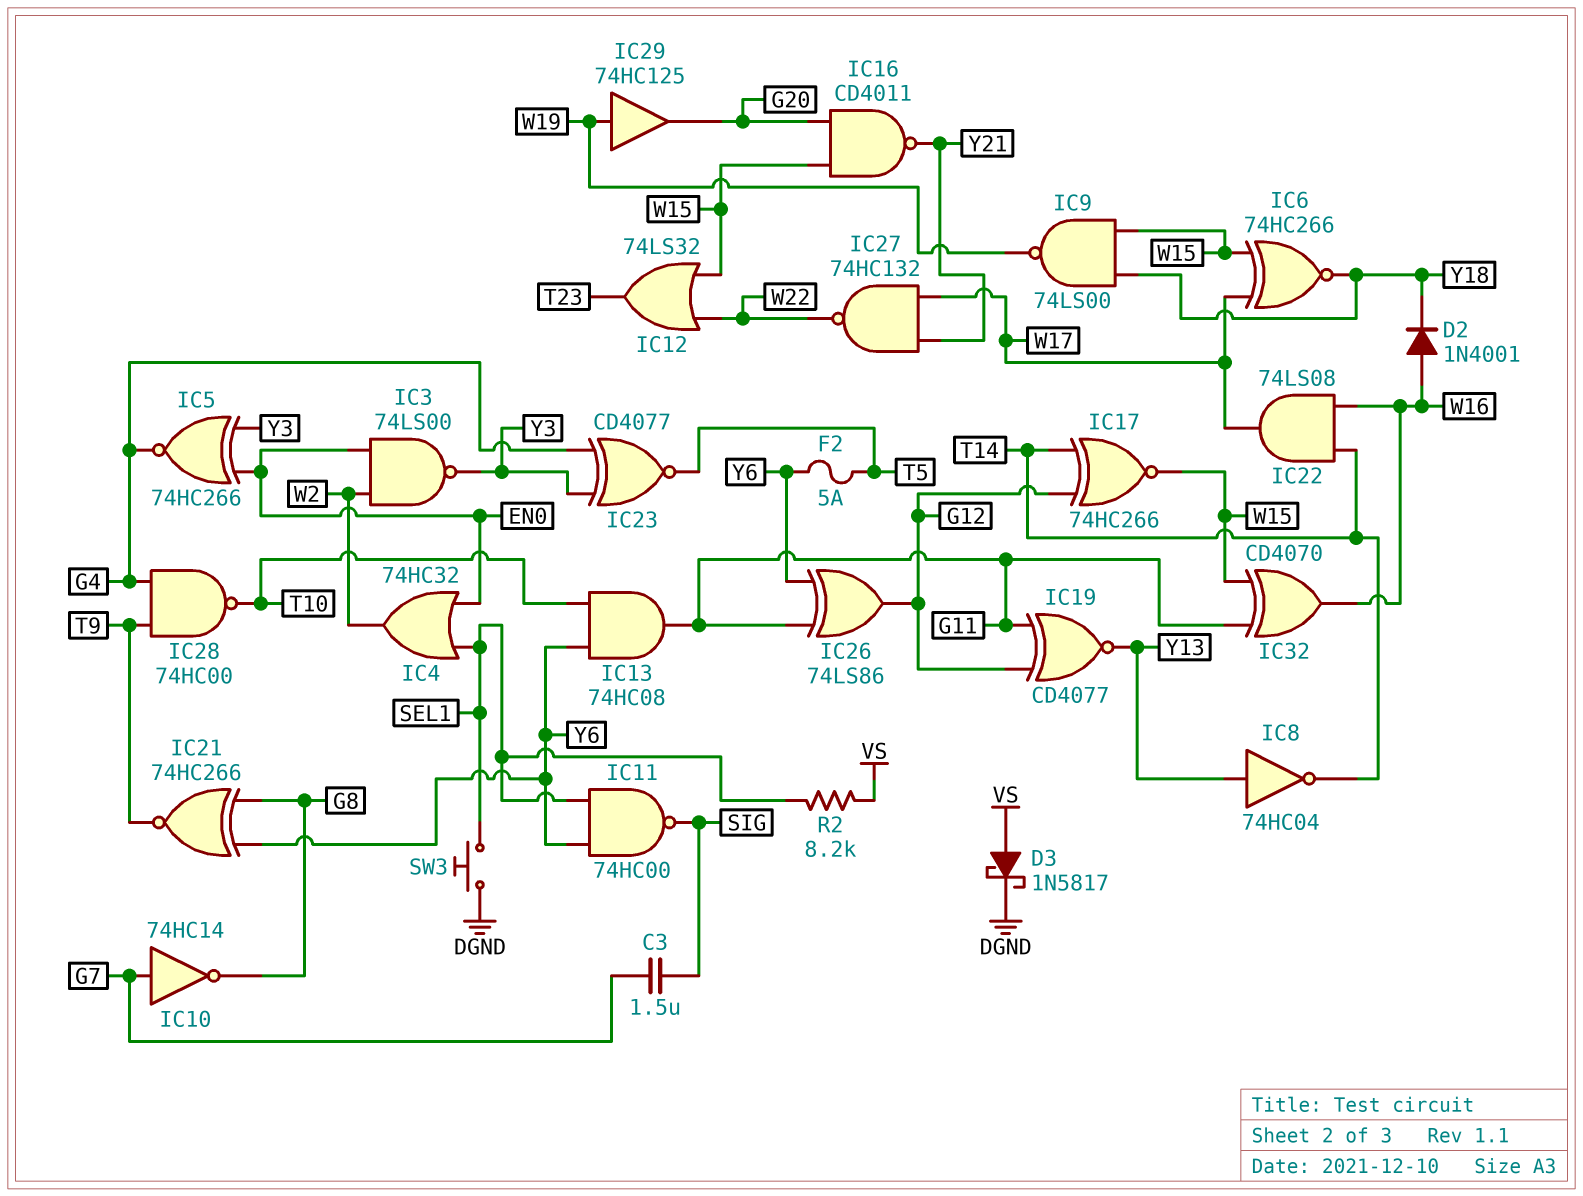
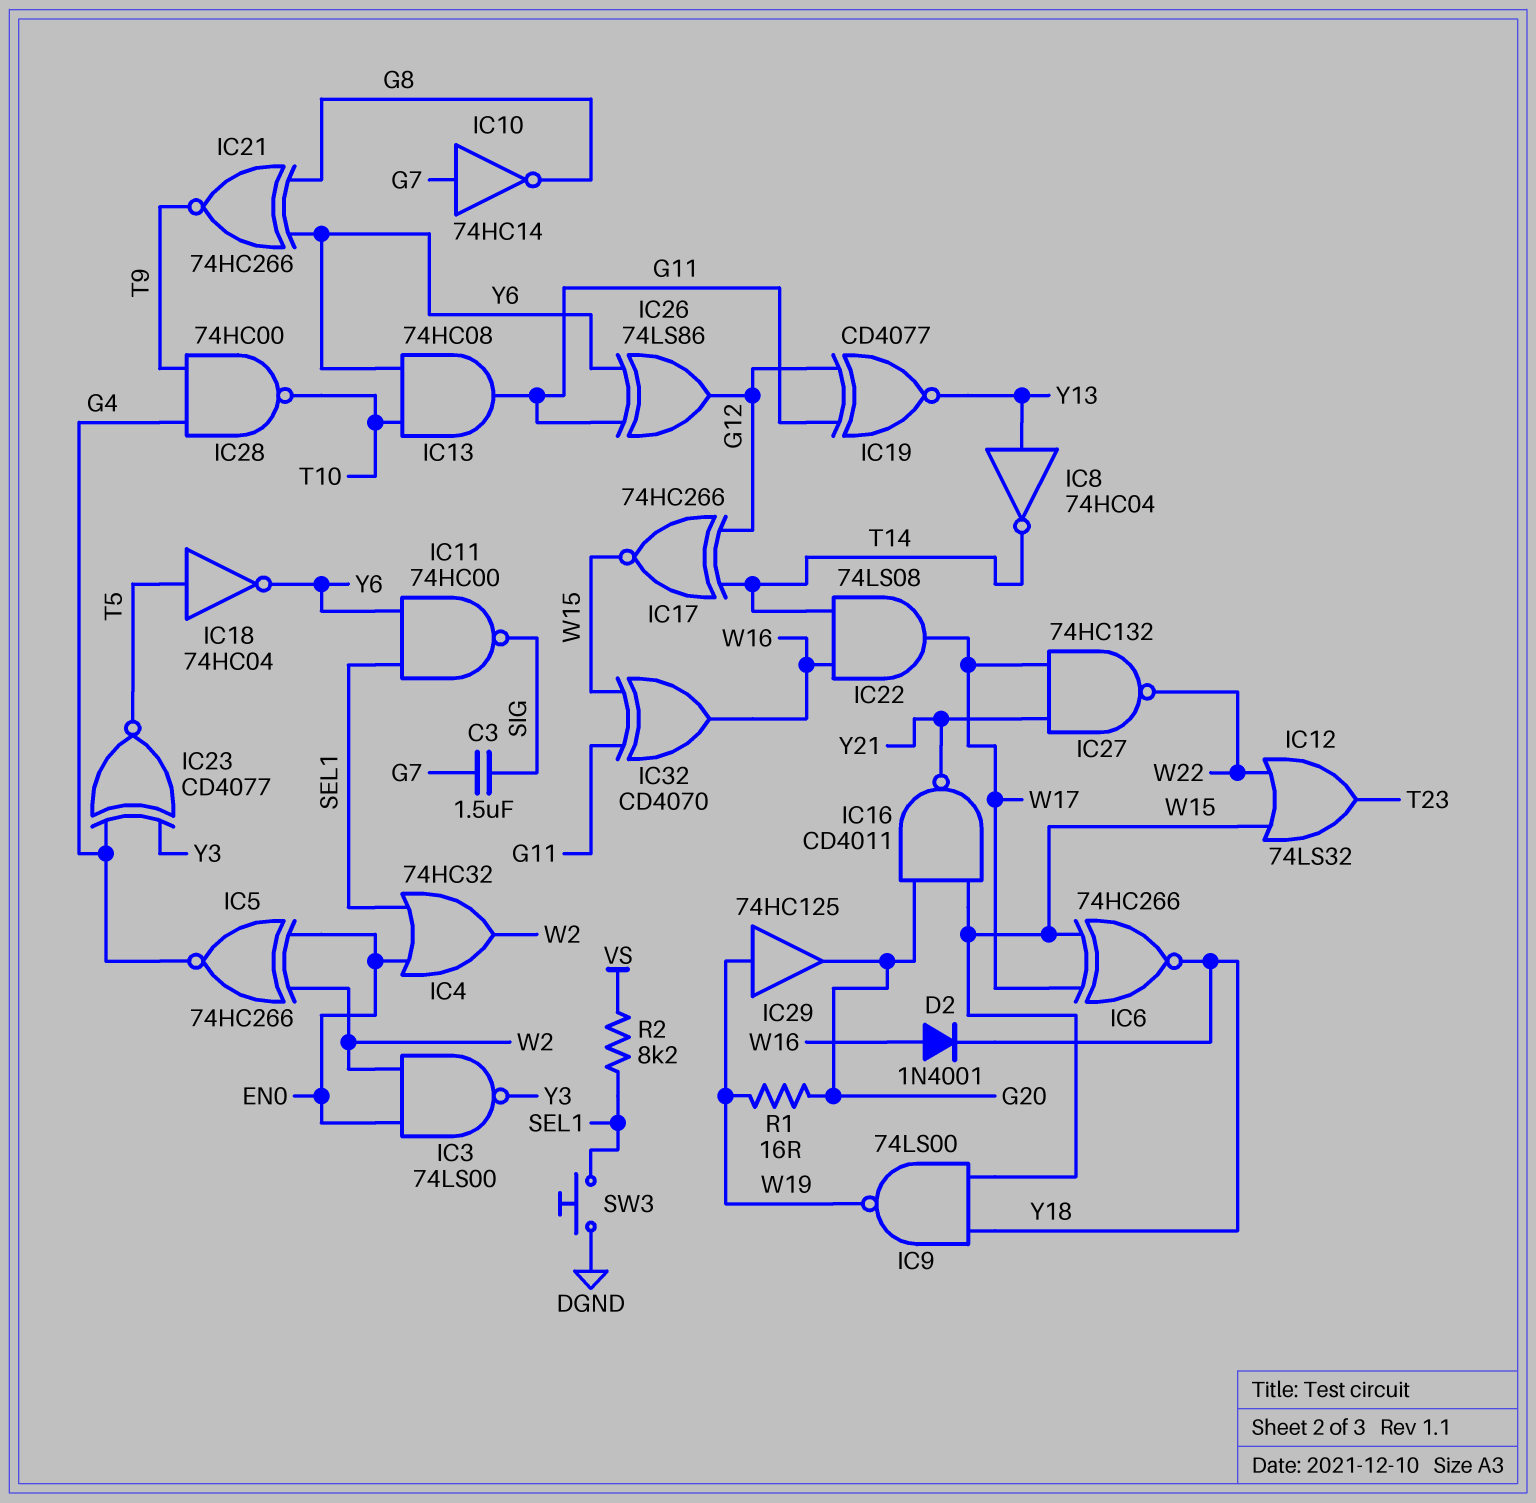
D3: schottky 1N5817 (A VS, K DGND) -> none
F2: 5A (T5, Y6) -> none
IC5: XNOR 74HC266 (in EN0, in Y3, out G4) -> XNOR 74HC266 (in EN0, in W2, out G4)
IC18: none -> NOT 74HC04 (in T5, out Y6)
R1: none -> 16 (G20, W19)

